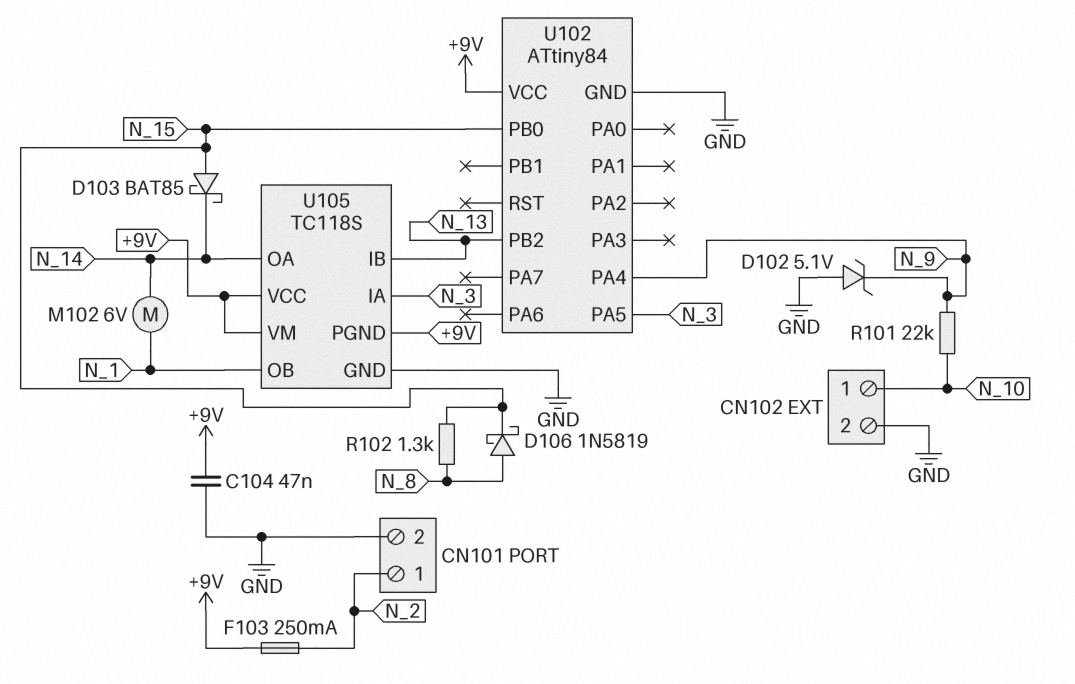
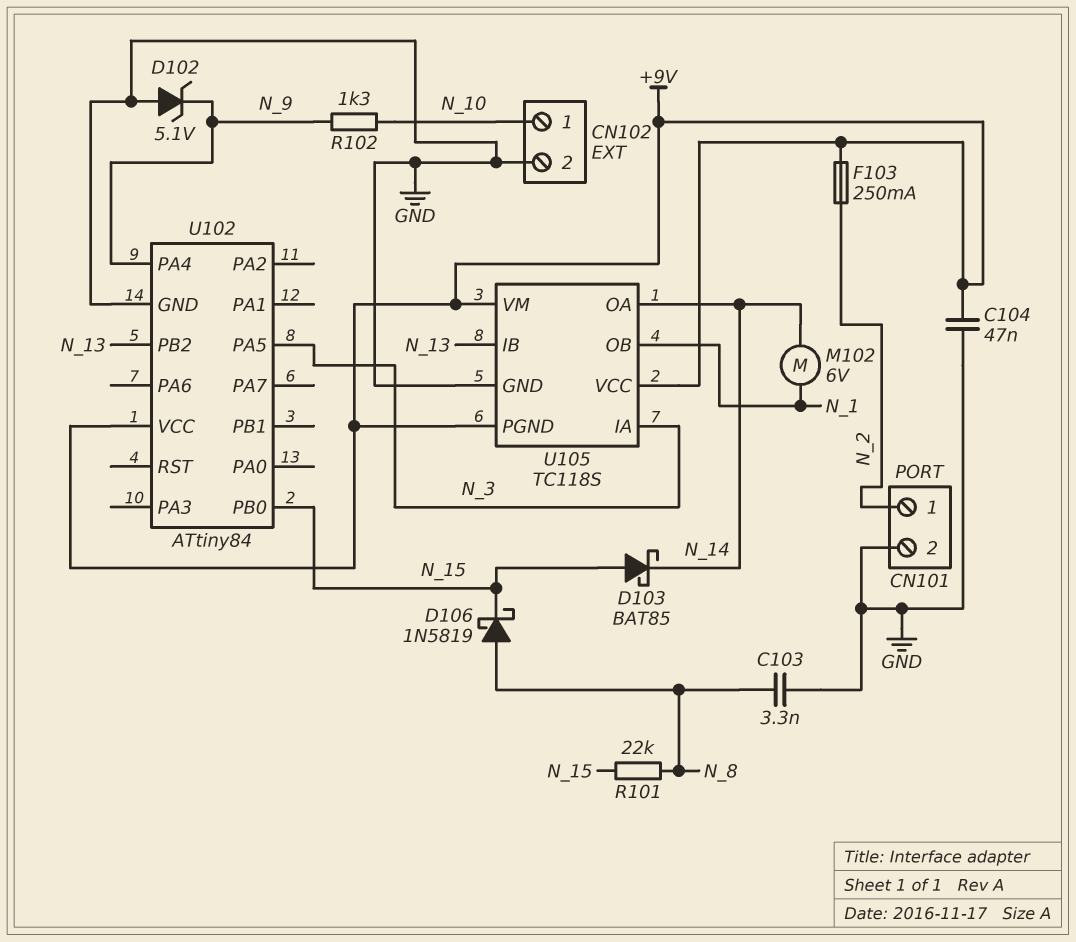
C103: none -> 3.3nF (GND, N_8)
R101: 22k (N_9, N_10) -> 22k (N_8, N_15)
R102: 1.3k (N_8, N_15) -> 1.3k (N_9, N_10)

